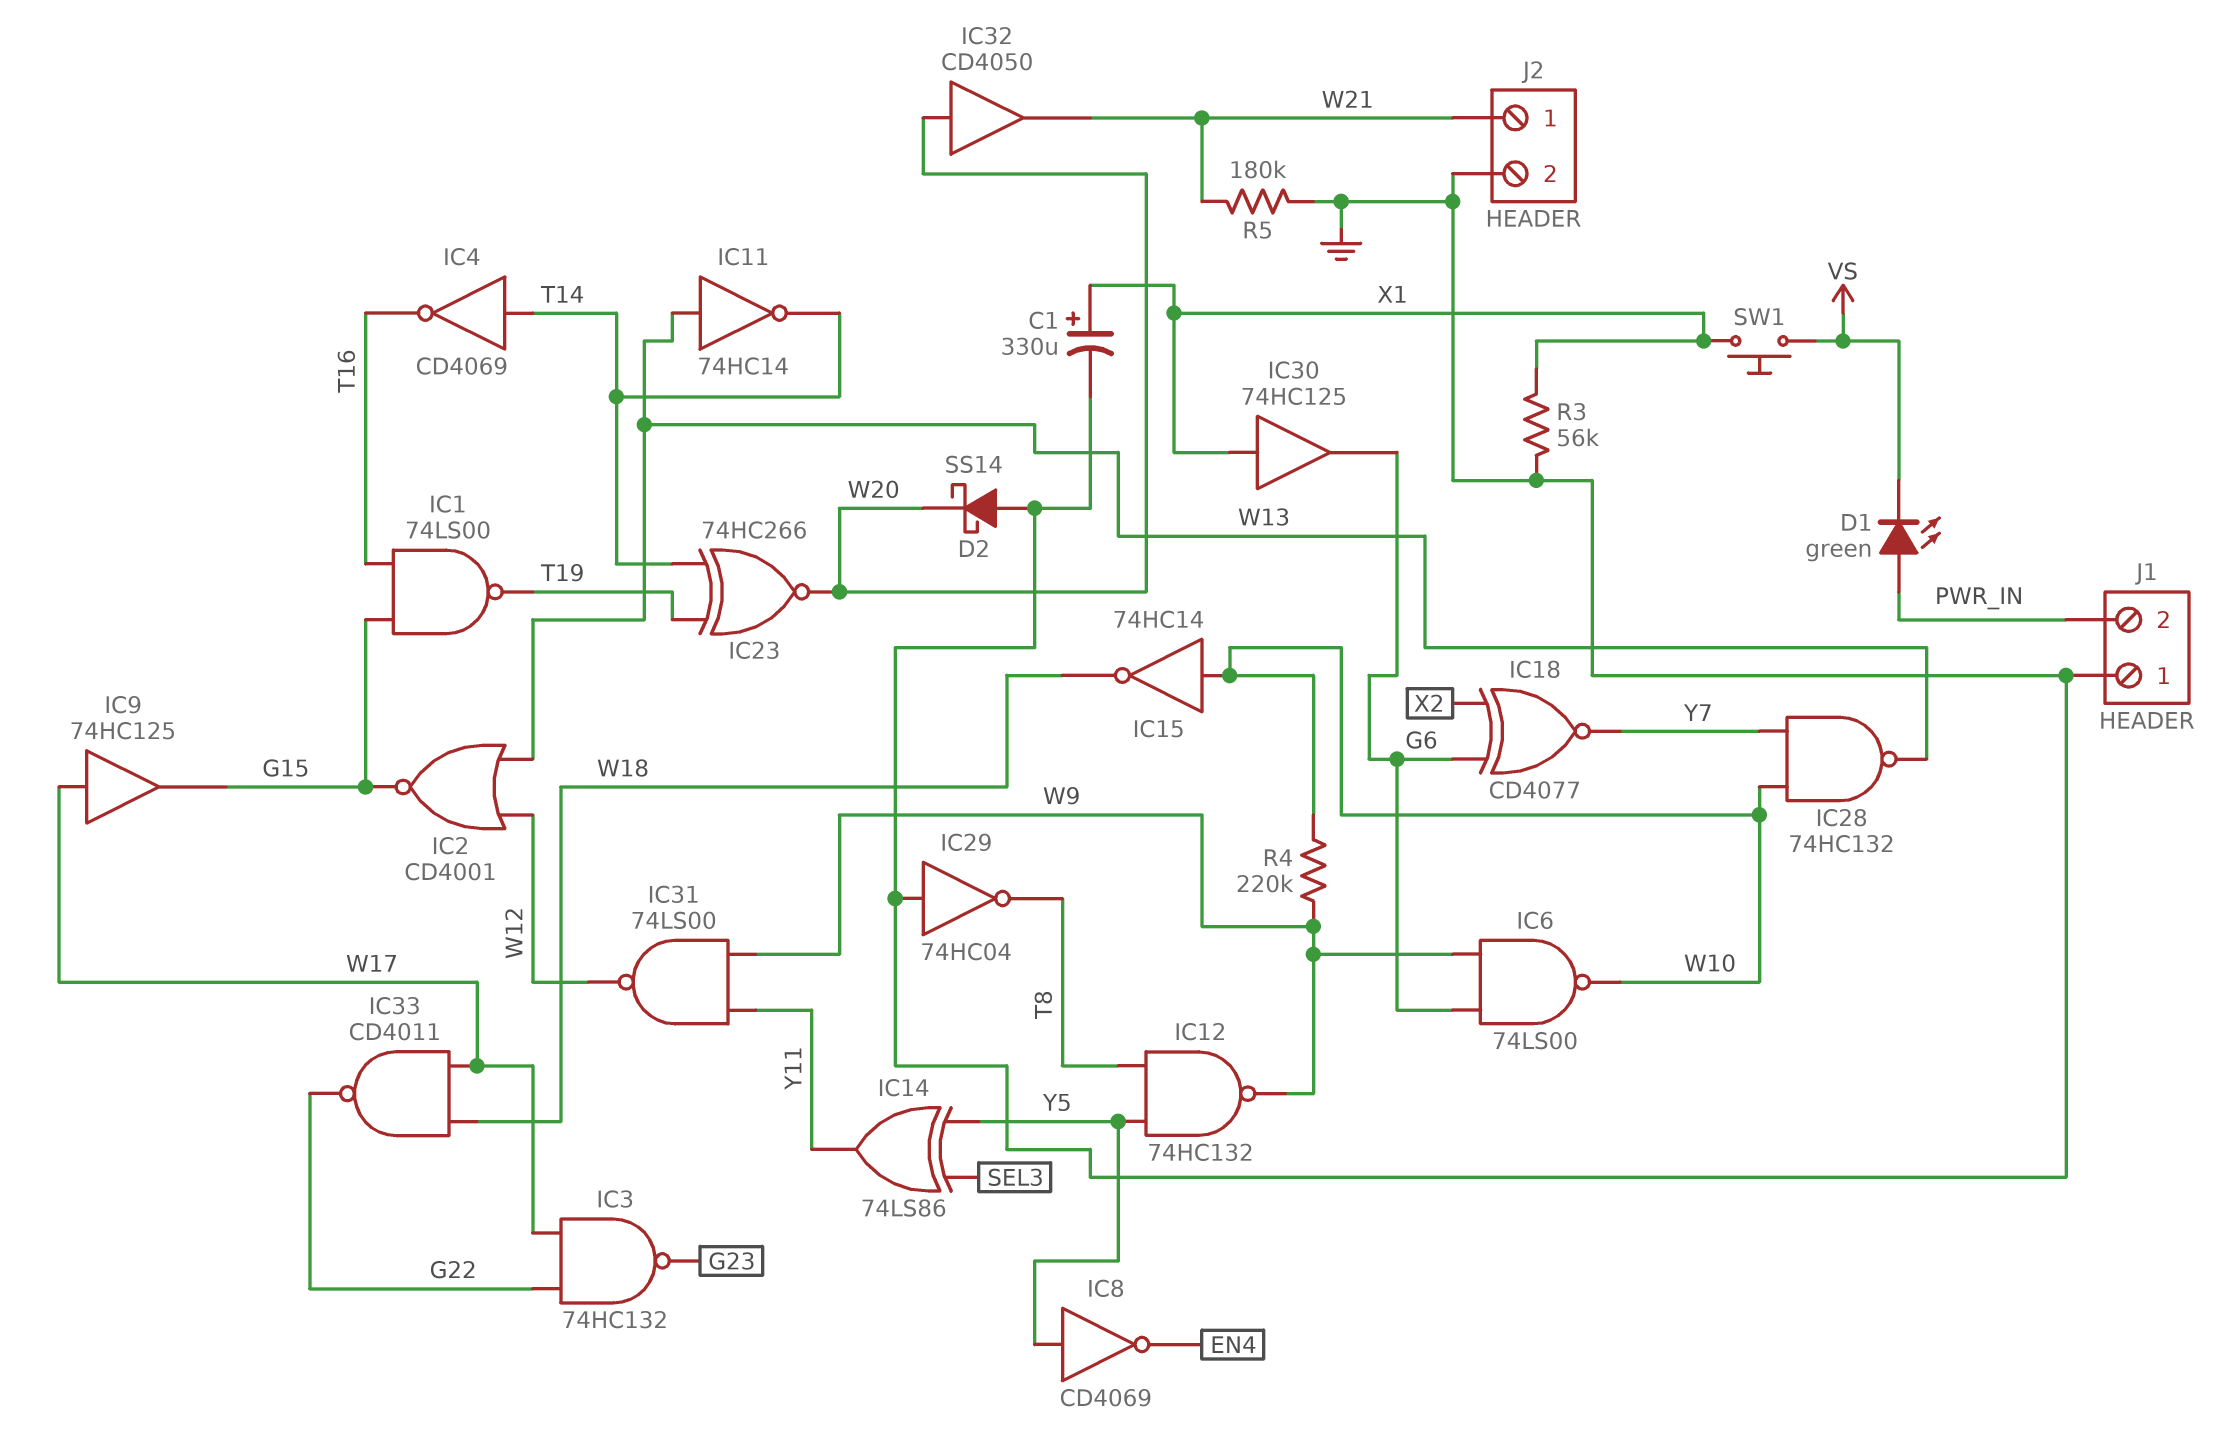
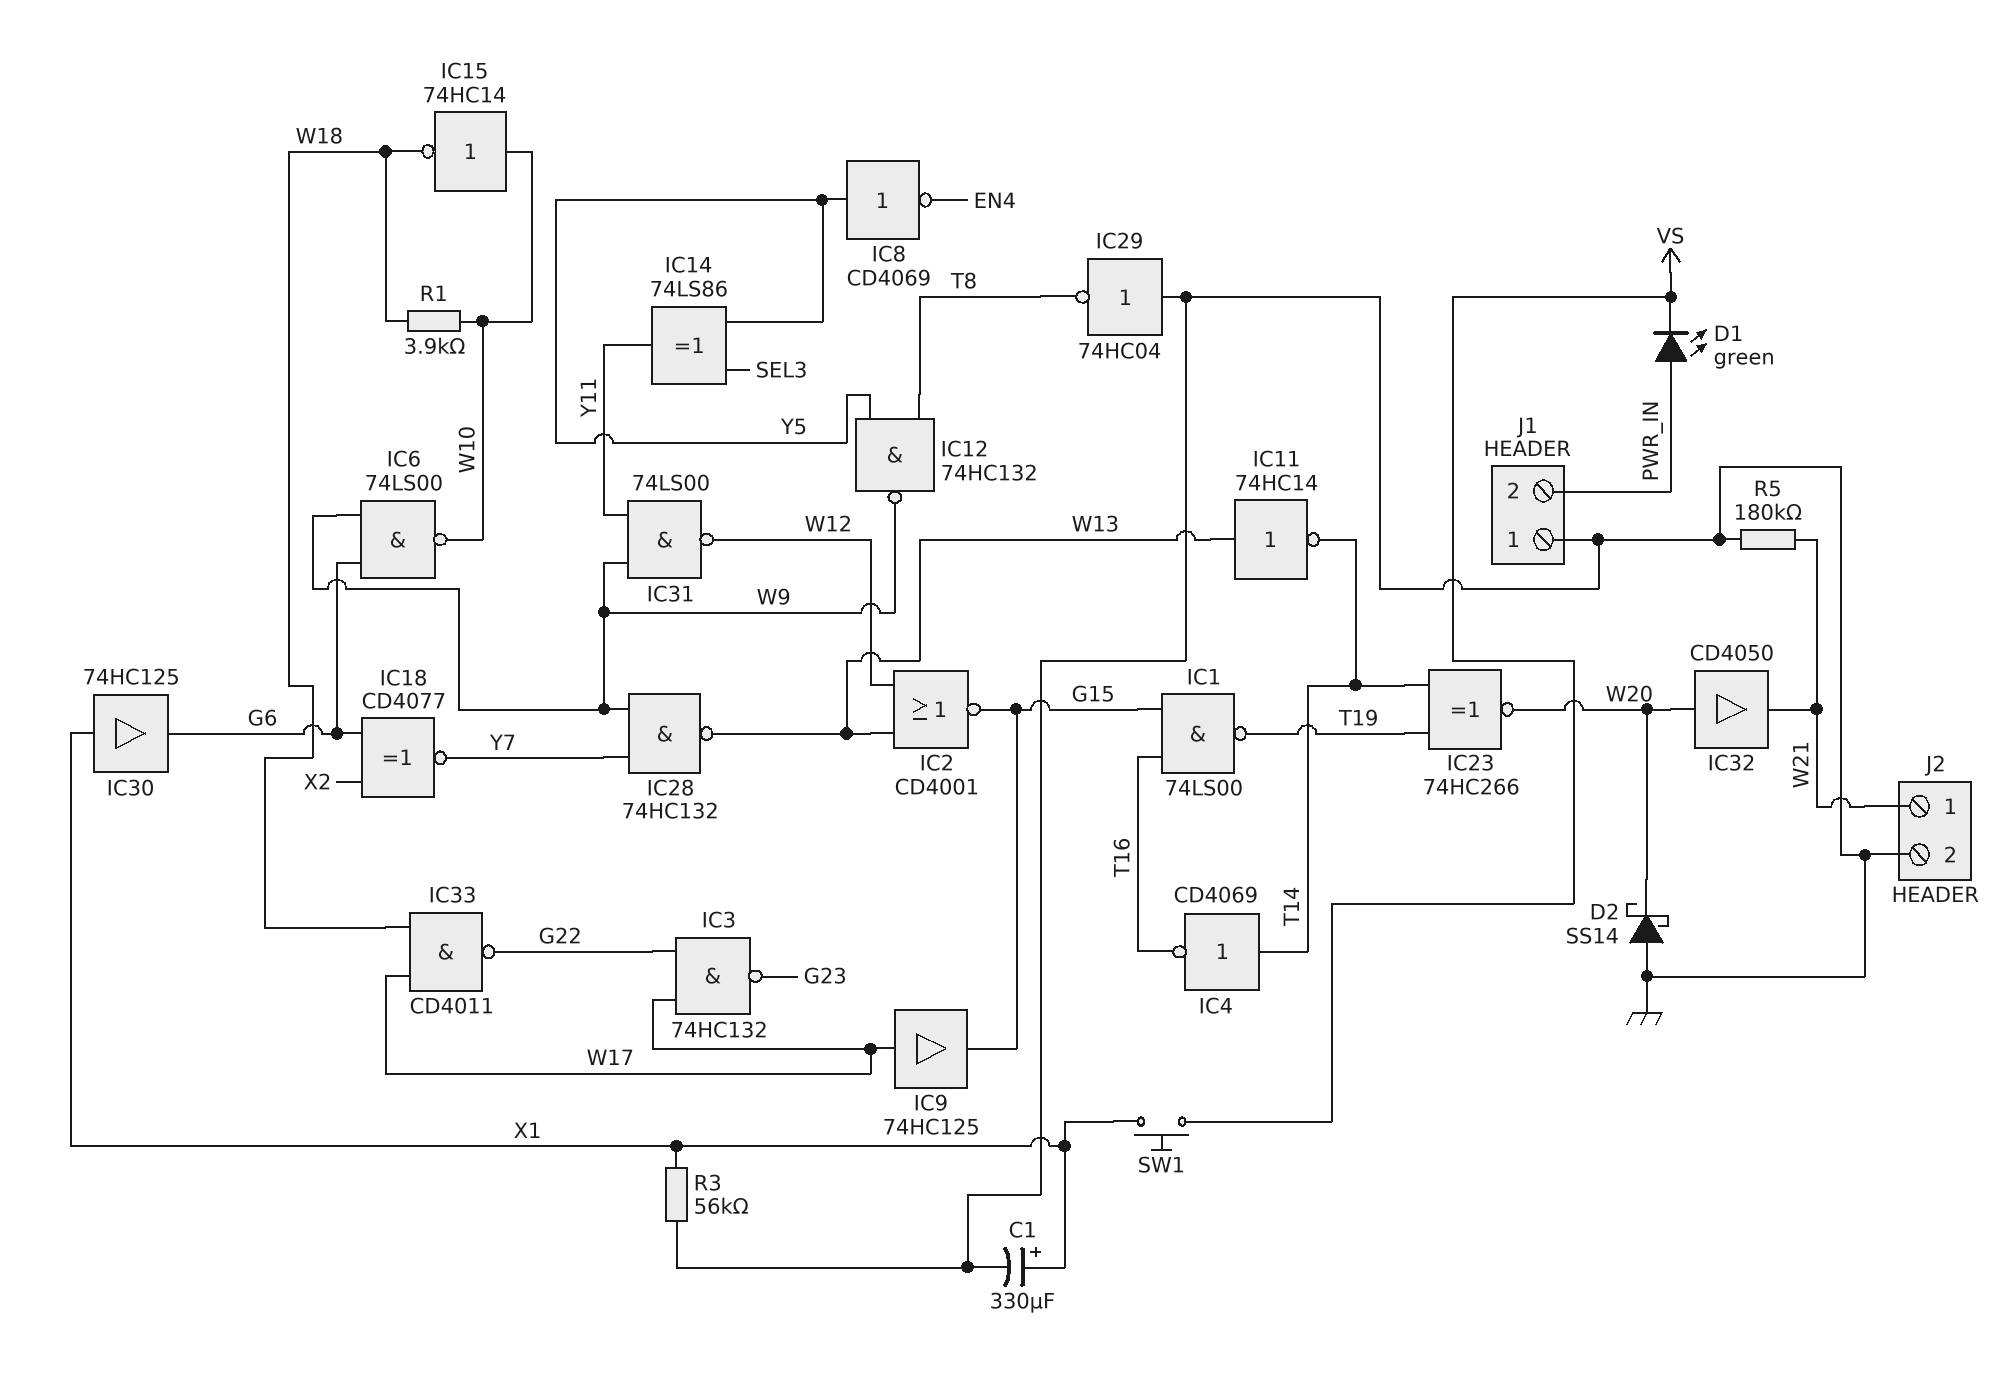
IC28: NAND 74HC132 (in W10, in Y7, out W13) -> NAND 74HC132 (in W9, in Y7, out W13)
R1: none -> 3.9k (W10, W18)
R4: 220k (W9, W10) -> none

